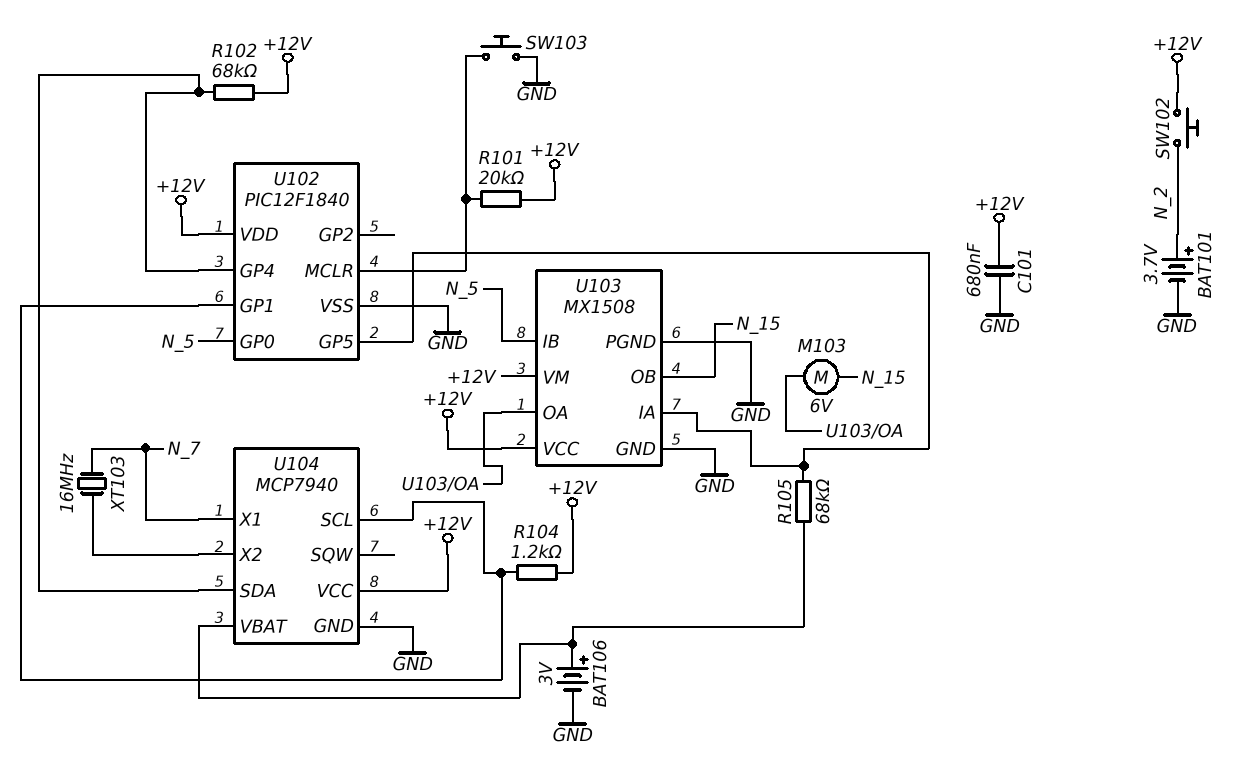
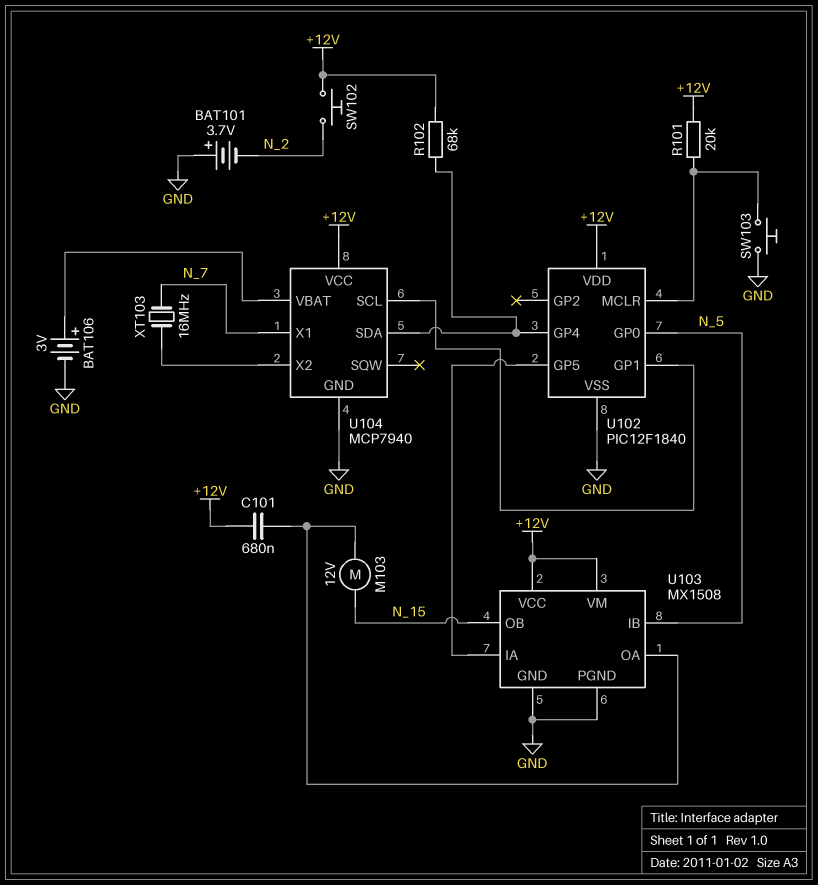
BAT101: 3.7V (plus N_2, minus GND) -> 3.7V (plus GND, minus N_2)
C101: 680nF (+12V, GND) -> 680nF (+12V, U103/OA)
M103: motor 6V (N_15, U103/OA) -> motor 12V (N_15, U103/OA)
R104: 1.2k (+12V, U102/GP1) -> none
R105: 68k (U102/GP5, U104/VBAT) -> none

